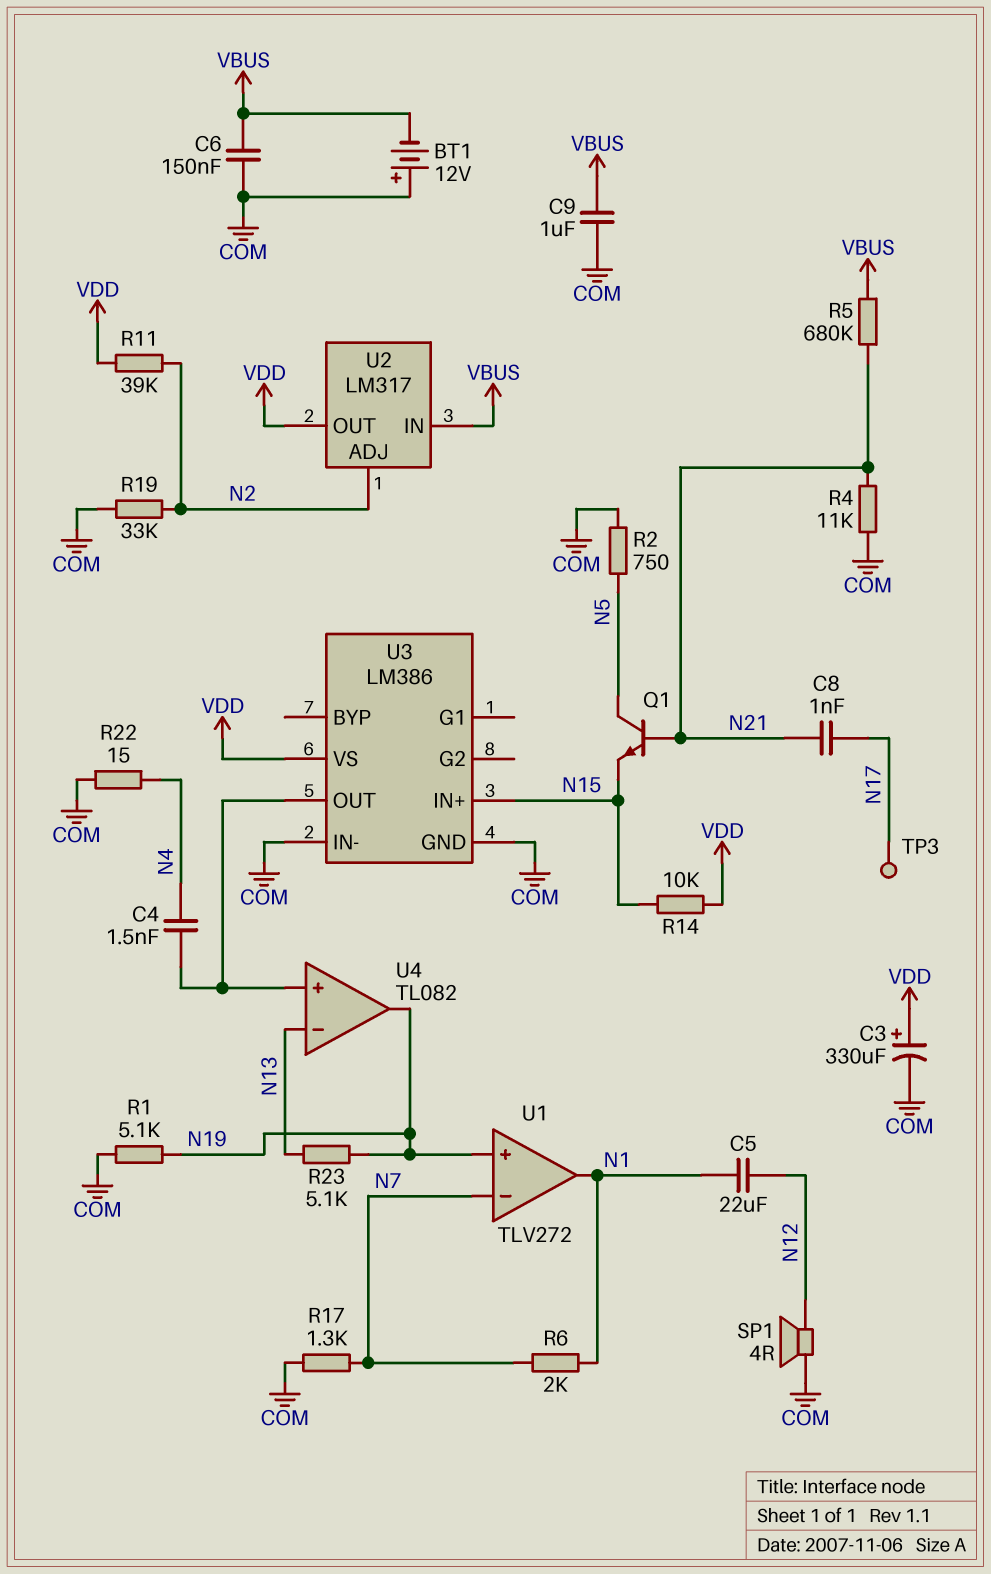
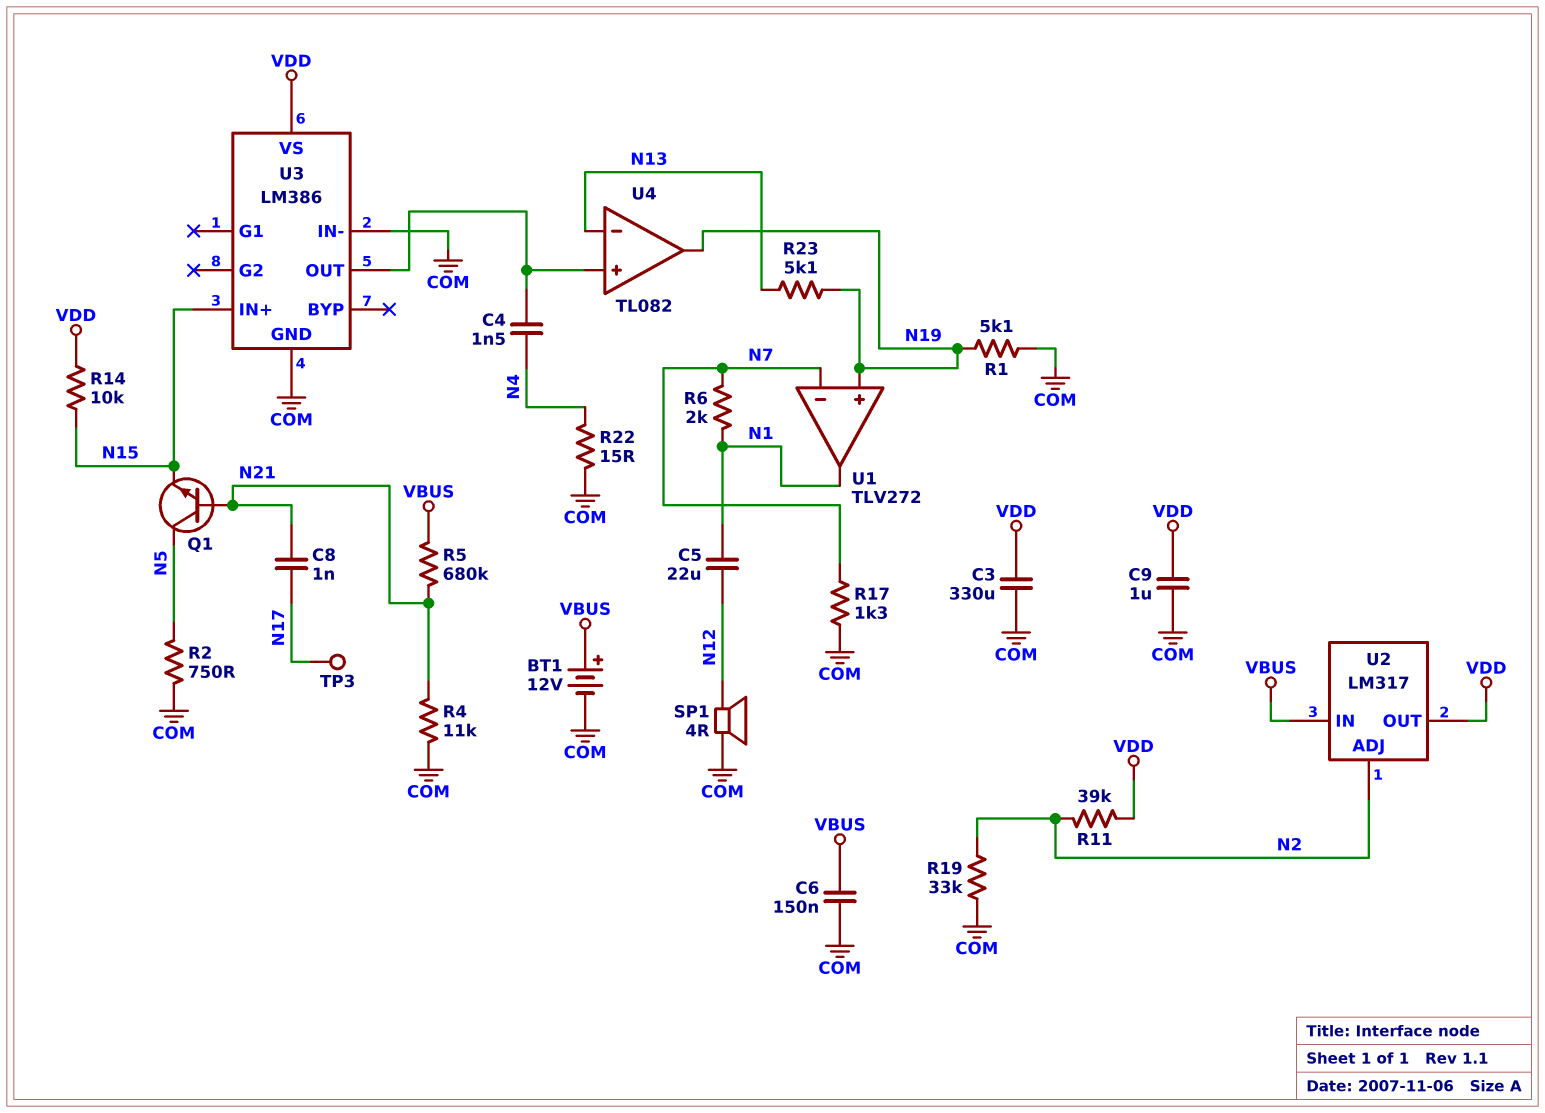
BT1: 12V (plus COM, minus VBUS) -> 12V (plus VBUS, minus COM)
C3: 330uF (plus VDD, minus COM) -> 330uF (COM, VDD)
C9: 1uF (COM, VBUS) -> 1uF (COM, VDD)

